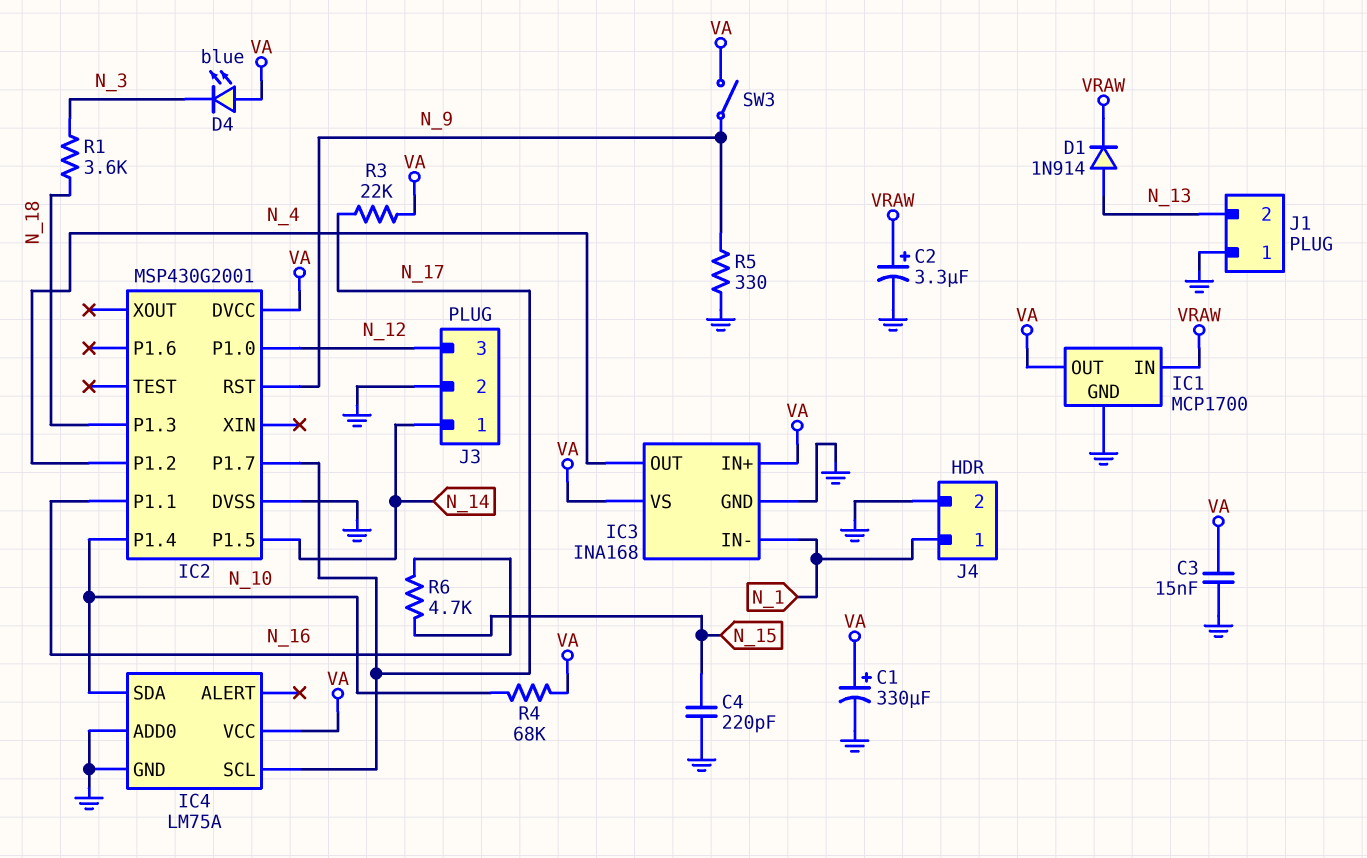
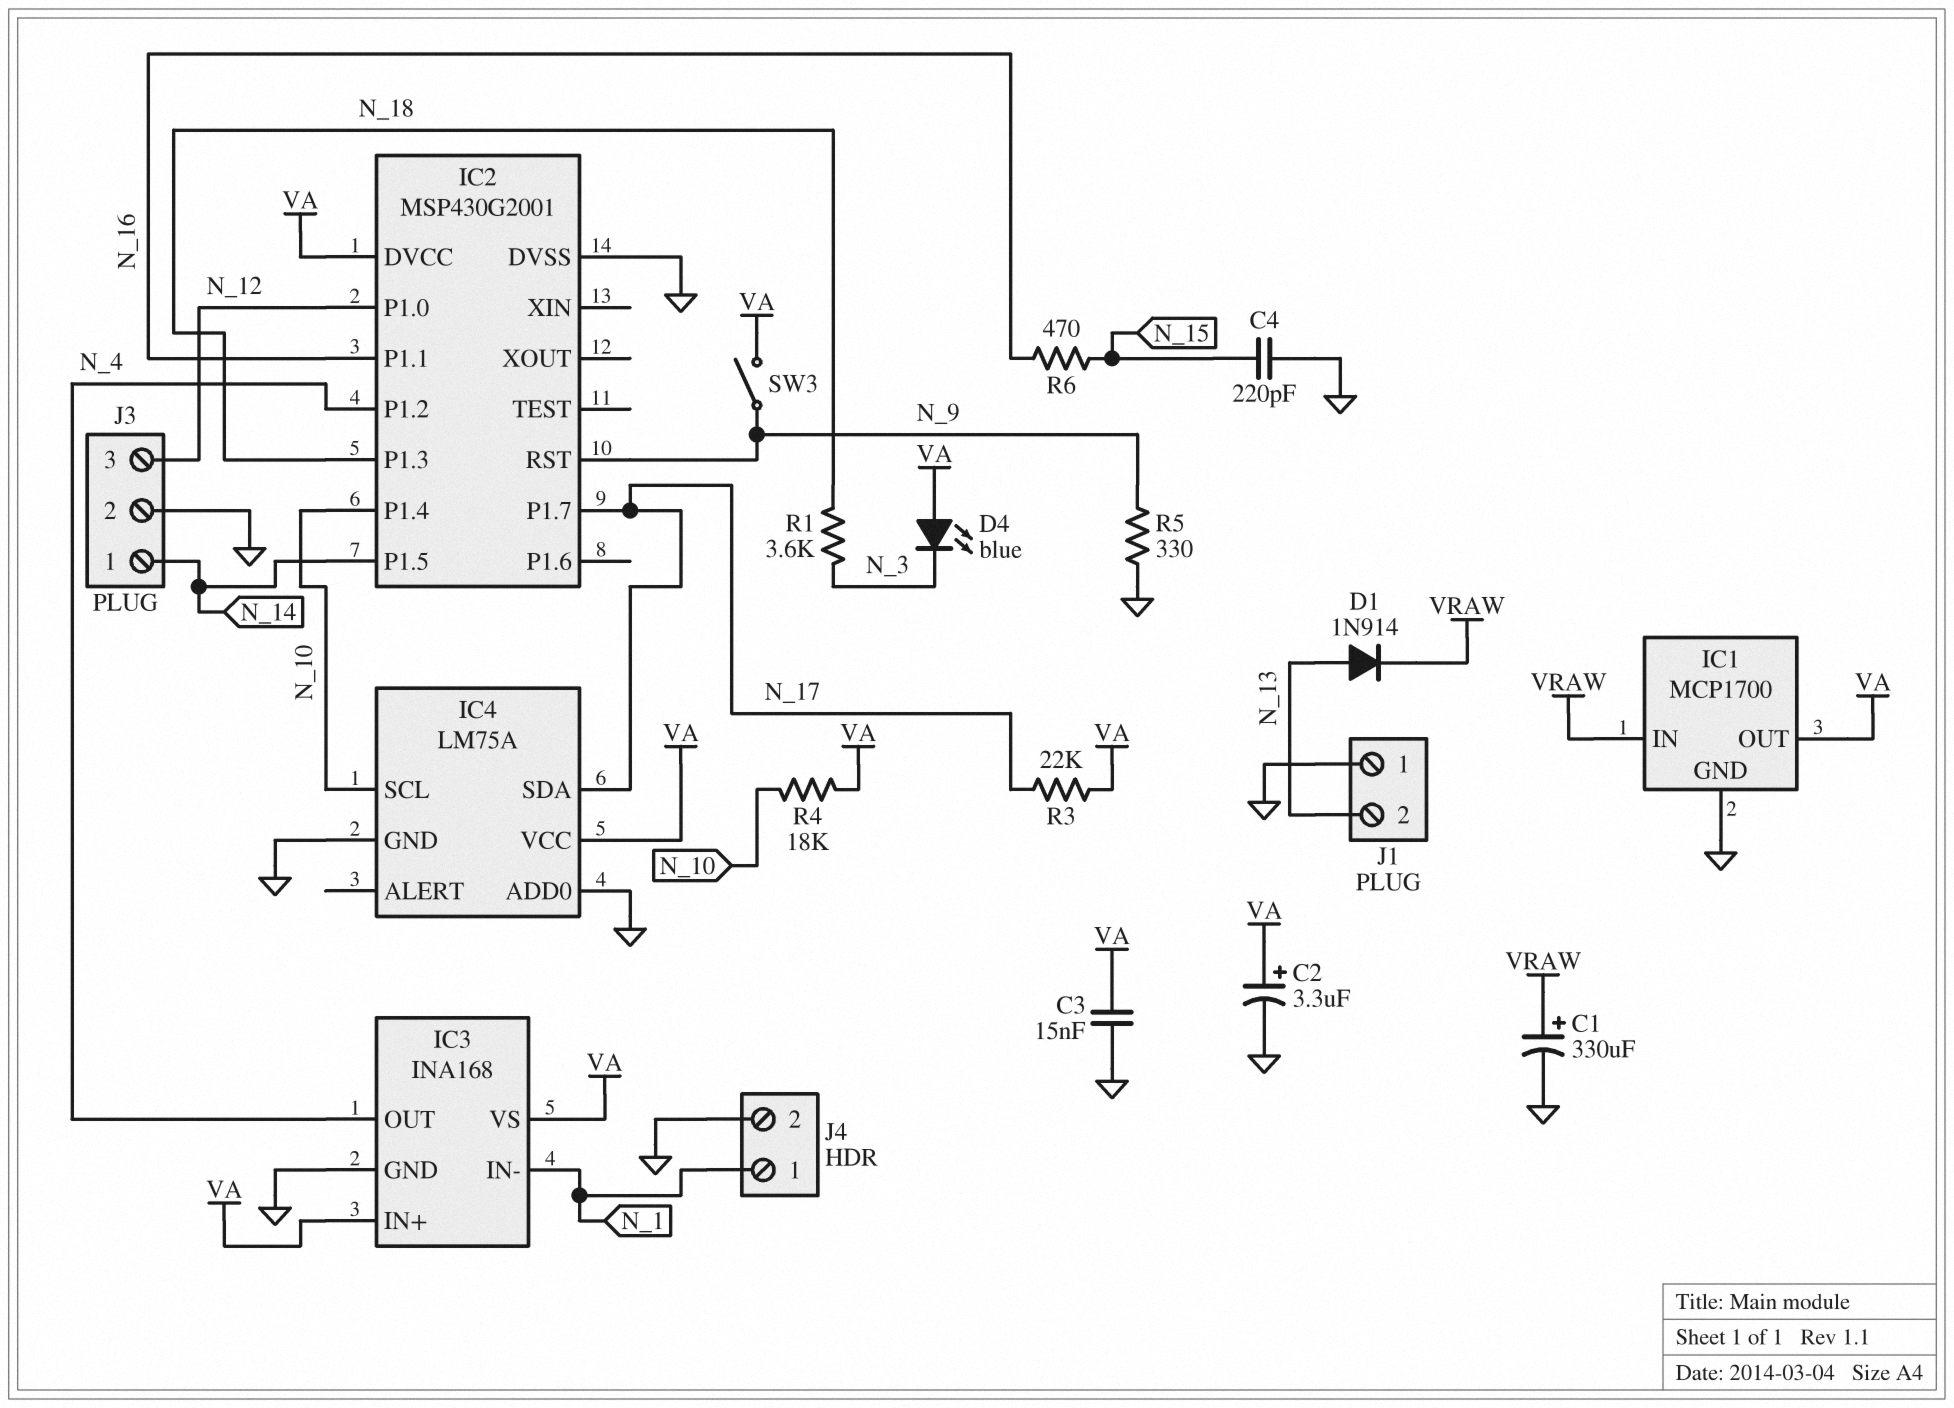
C1: 330uF (plus VA, minus GND) -> 330uF (plus VRAW, minus GND)
C2: 3.3uF (plus VRAW, minus GND) -> 3.3uF (plus VA, minus GND)
IC4 pin SCL: N_17 -> N_10
IC4 pin SDA: N_10 -> N_17
R4: 68k (N_10, VA) -> 18k (N_10, VA)
R6: 4.7k (N_15, N_16) -> 470 (N_15, N_16)

